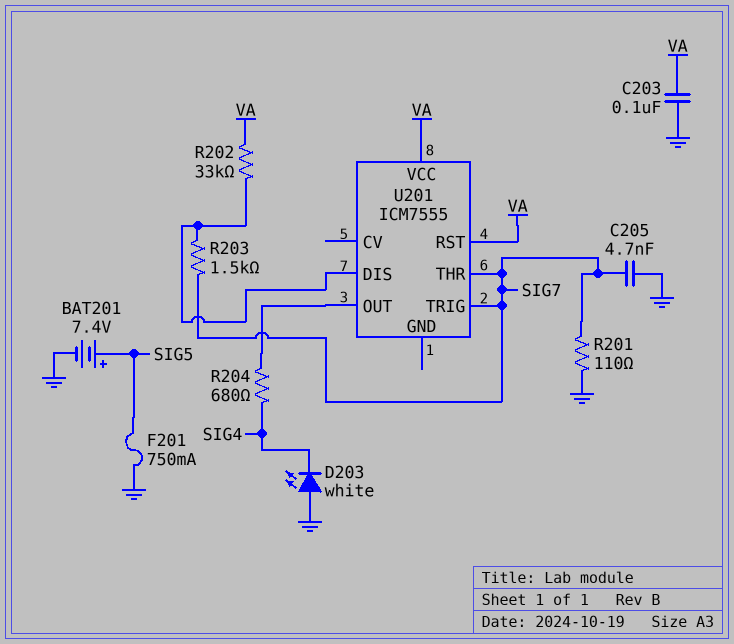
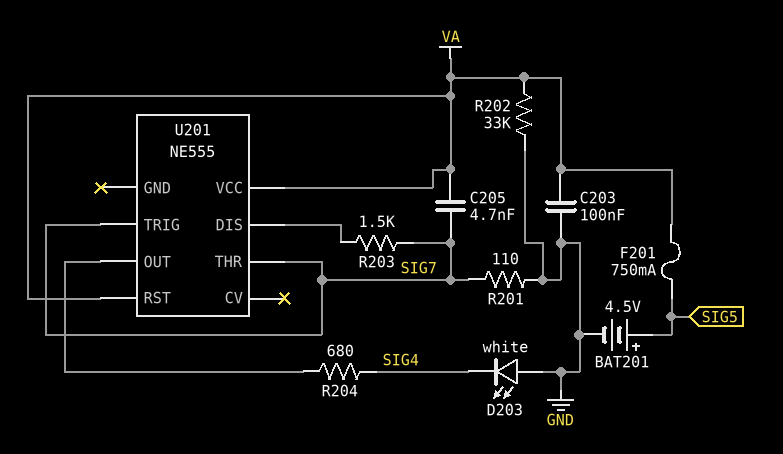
BAT201: 7.4V (plus SIG5, minus GND) -> 4.5V (plus SIG5, minus GND)
C205: 4.7nF (GND, SIG7) -> 4.7nF (SIG7, VA)
F201: 750mA (GND, SIG5) -> 750mA (SIG5, VA)
R202: 33k (U201/DIS, VA) -> 33k (GND, VA)
U201: ICM7555 -> NE555

